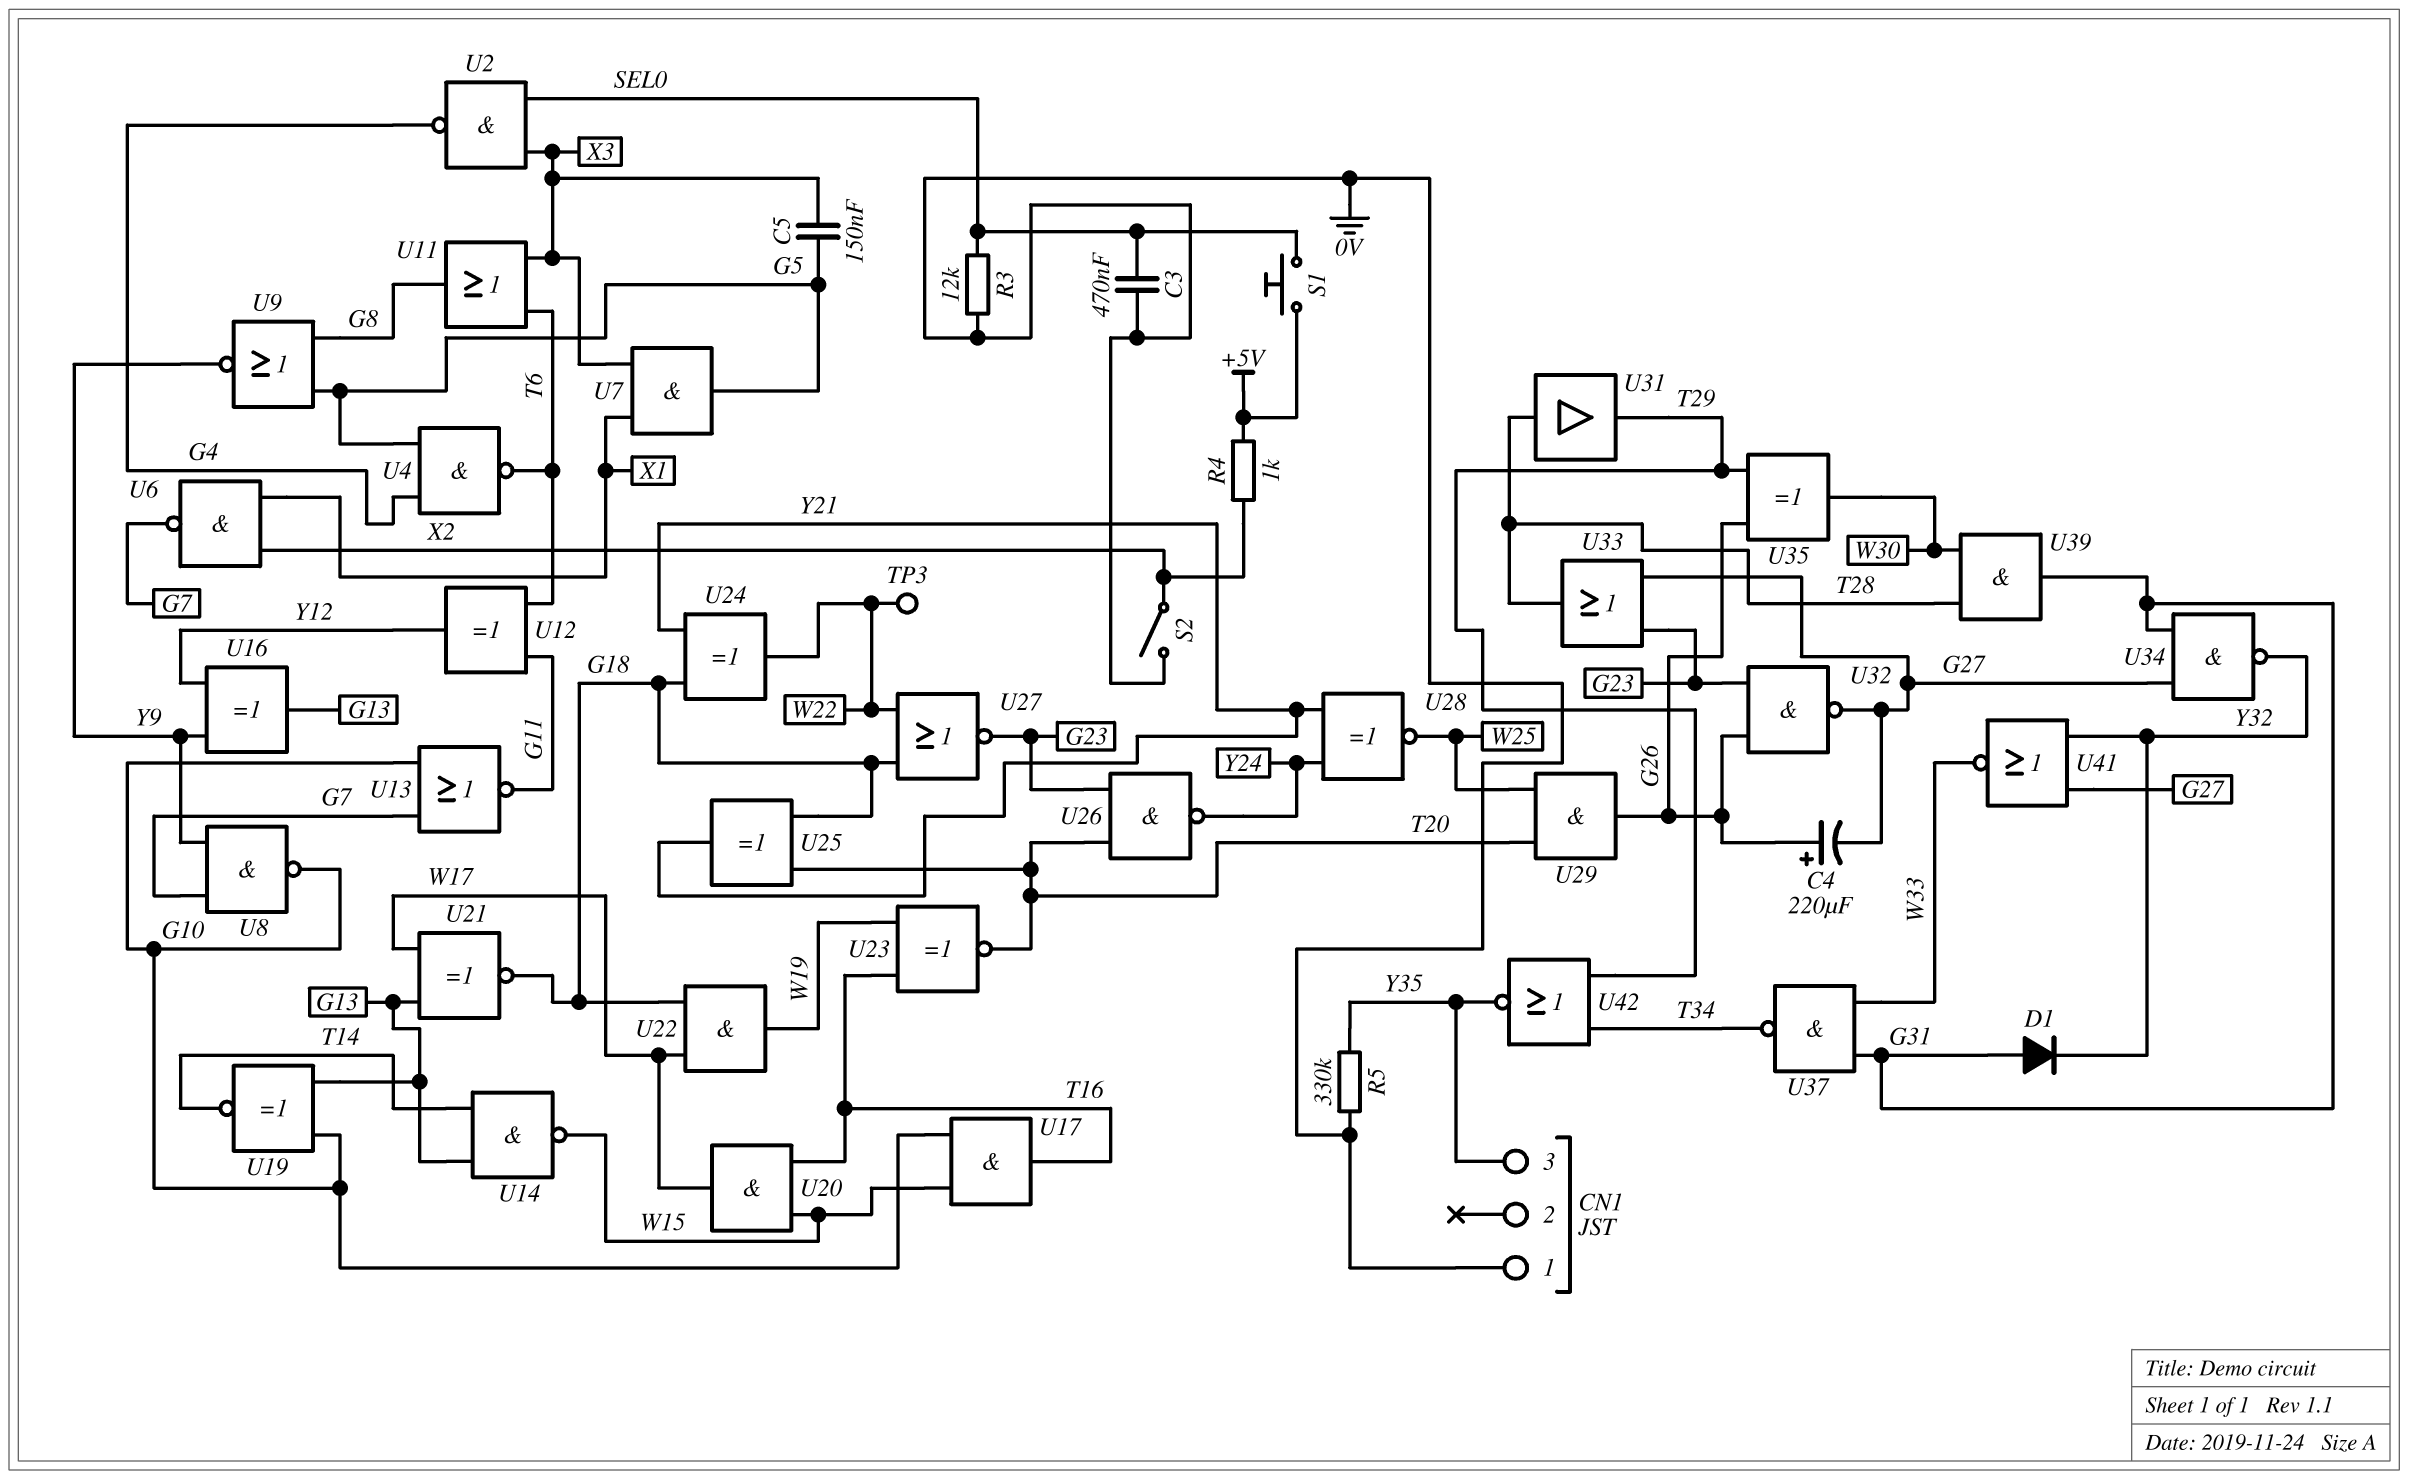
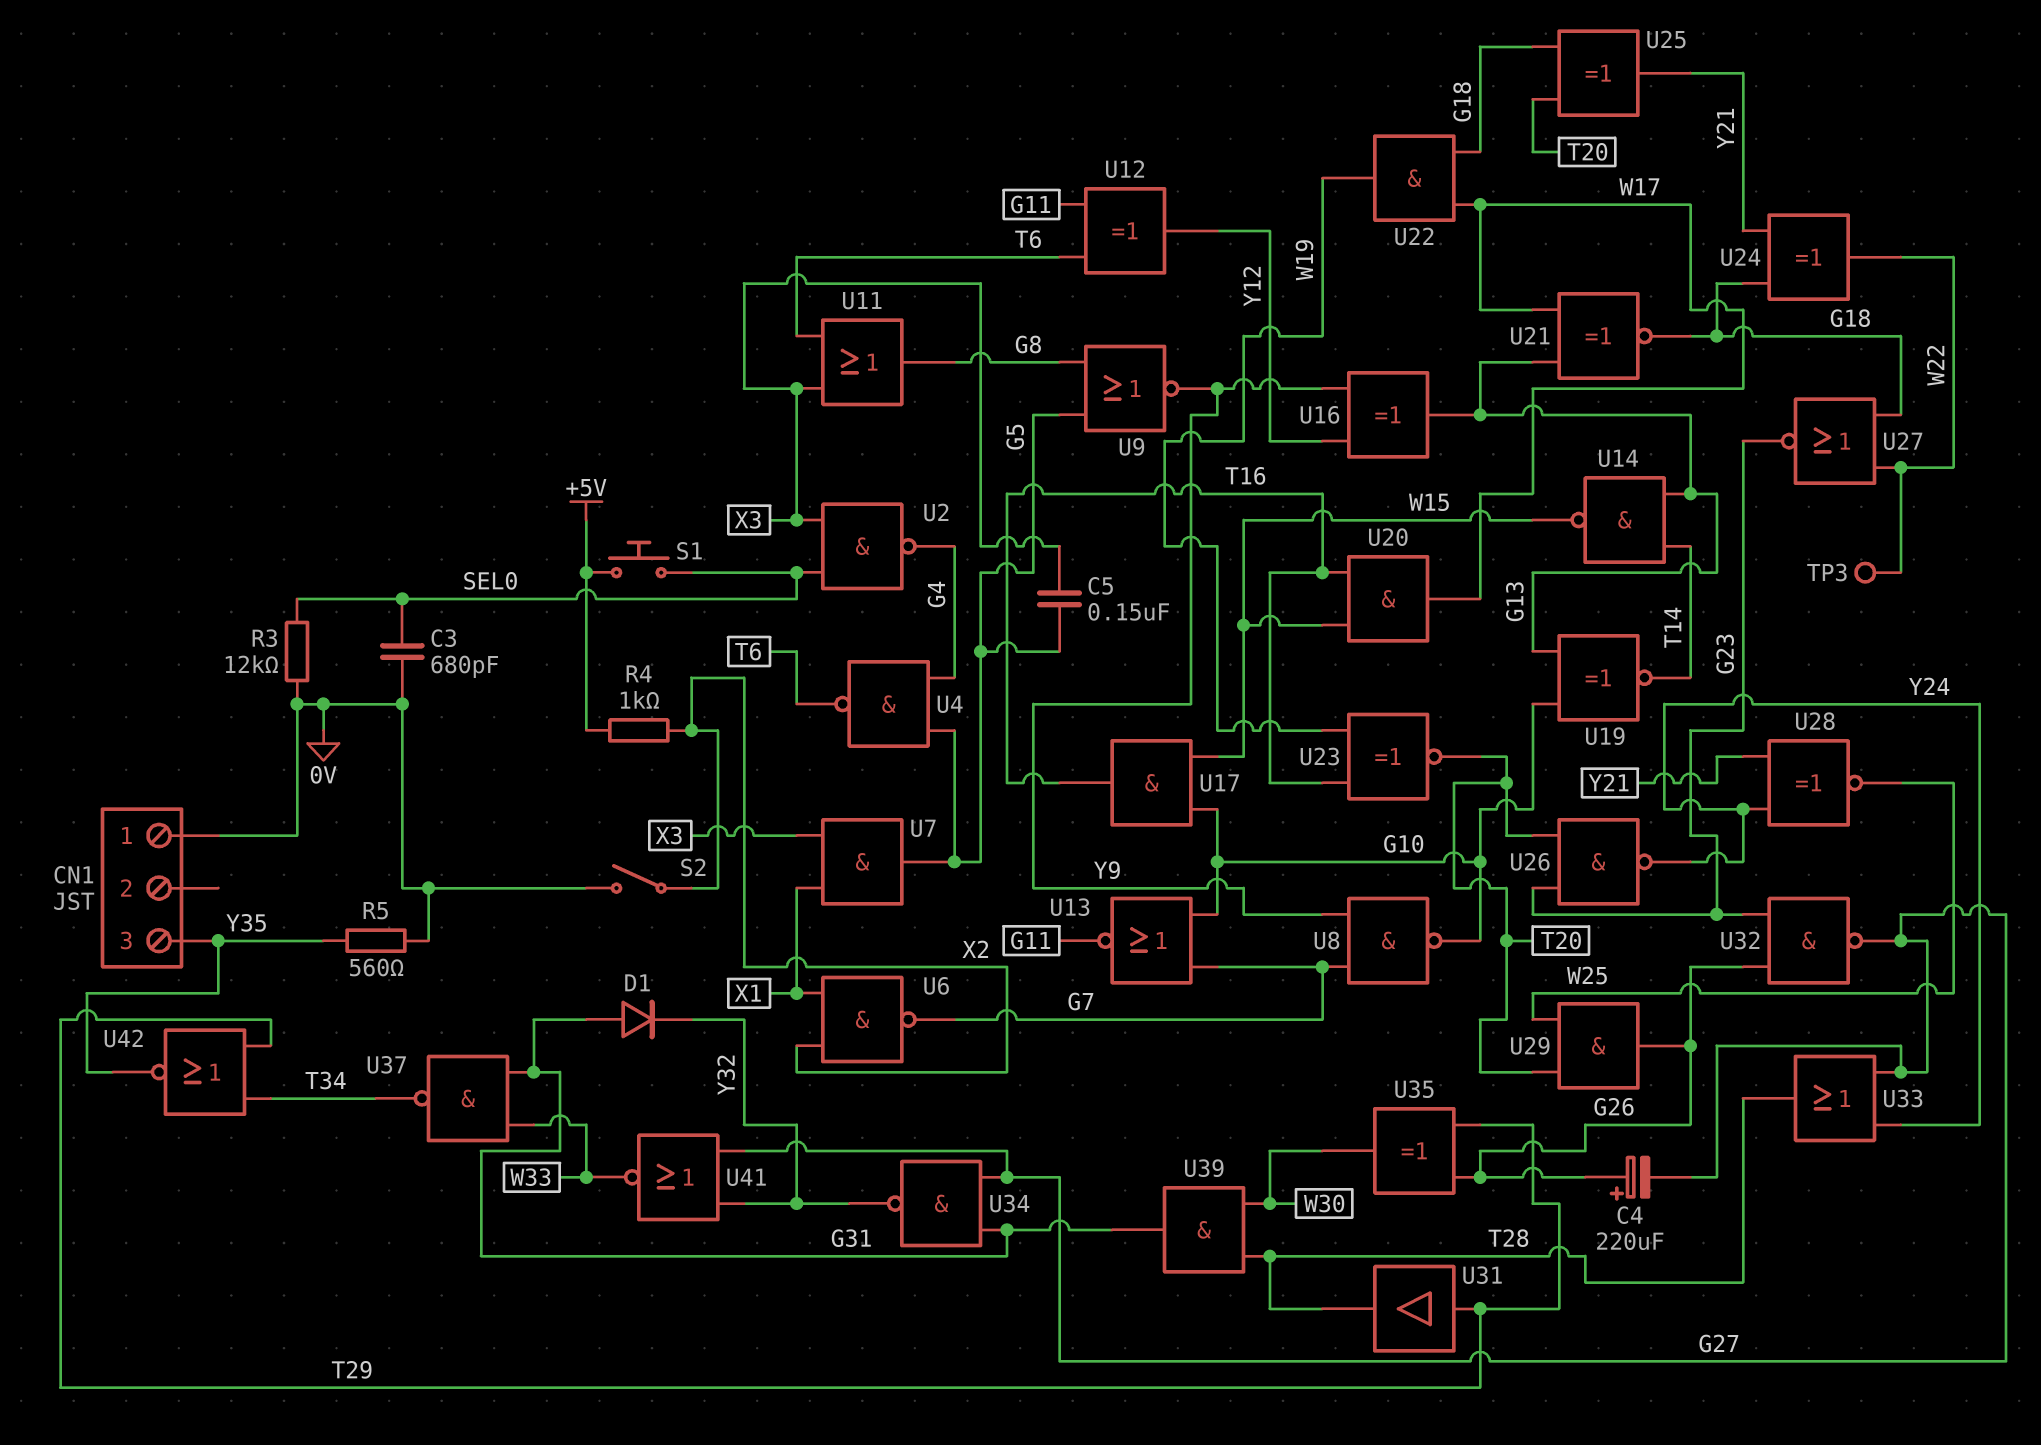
C3: 470nF (0V, SEL0) -> 680pF (0V, SEL0)
R5: 330k (0V, Y35) -> 560 (0V, Y35)
U31: buffer (in T28, out T29) -> buffer (in T29, out T28)
U33: OR (in G23, in G27, out T28) -> OR (in G27, in Y24, out T28)

